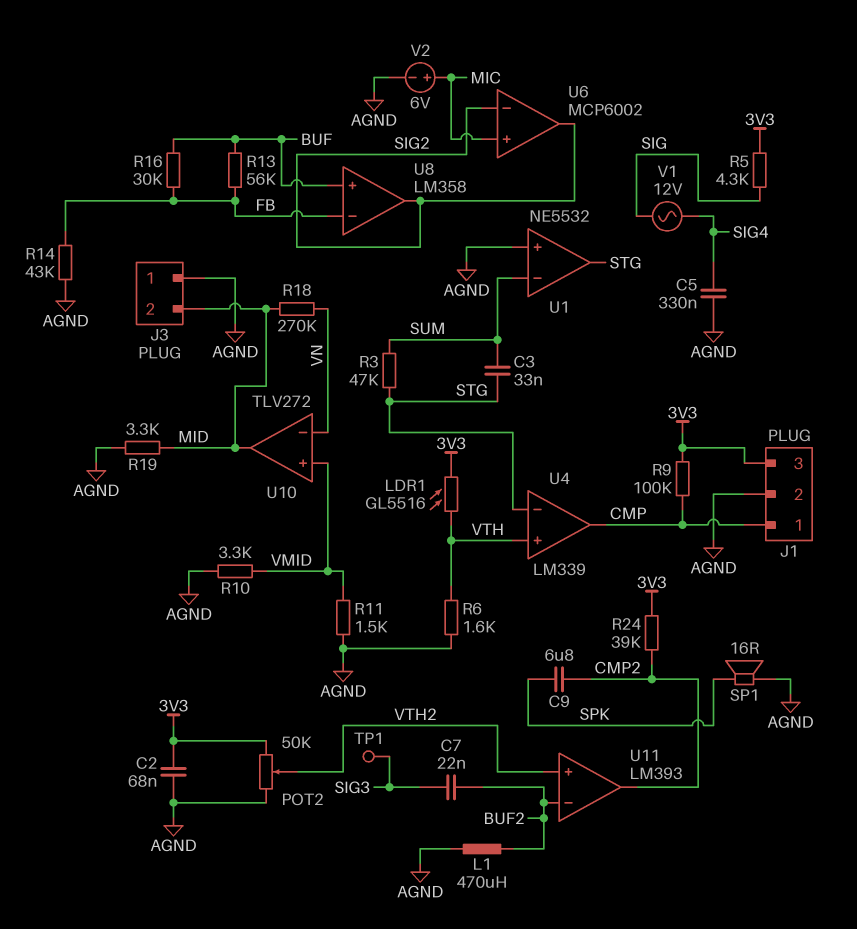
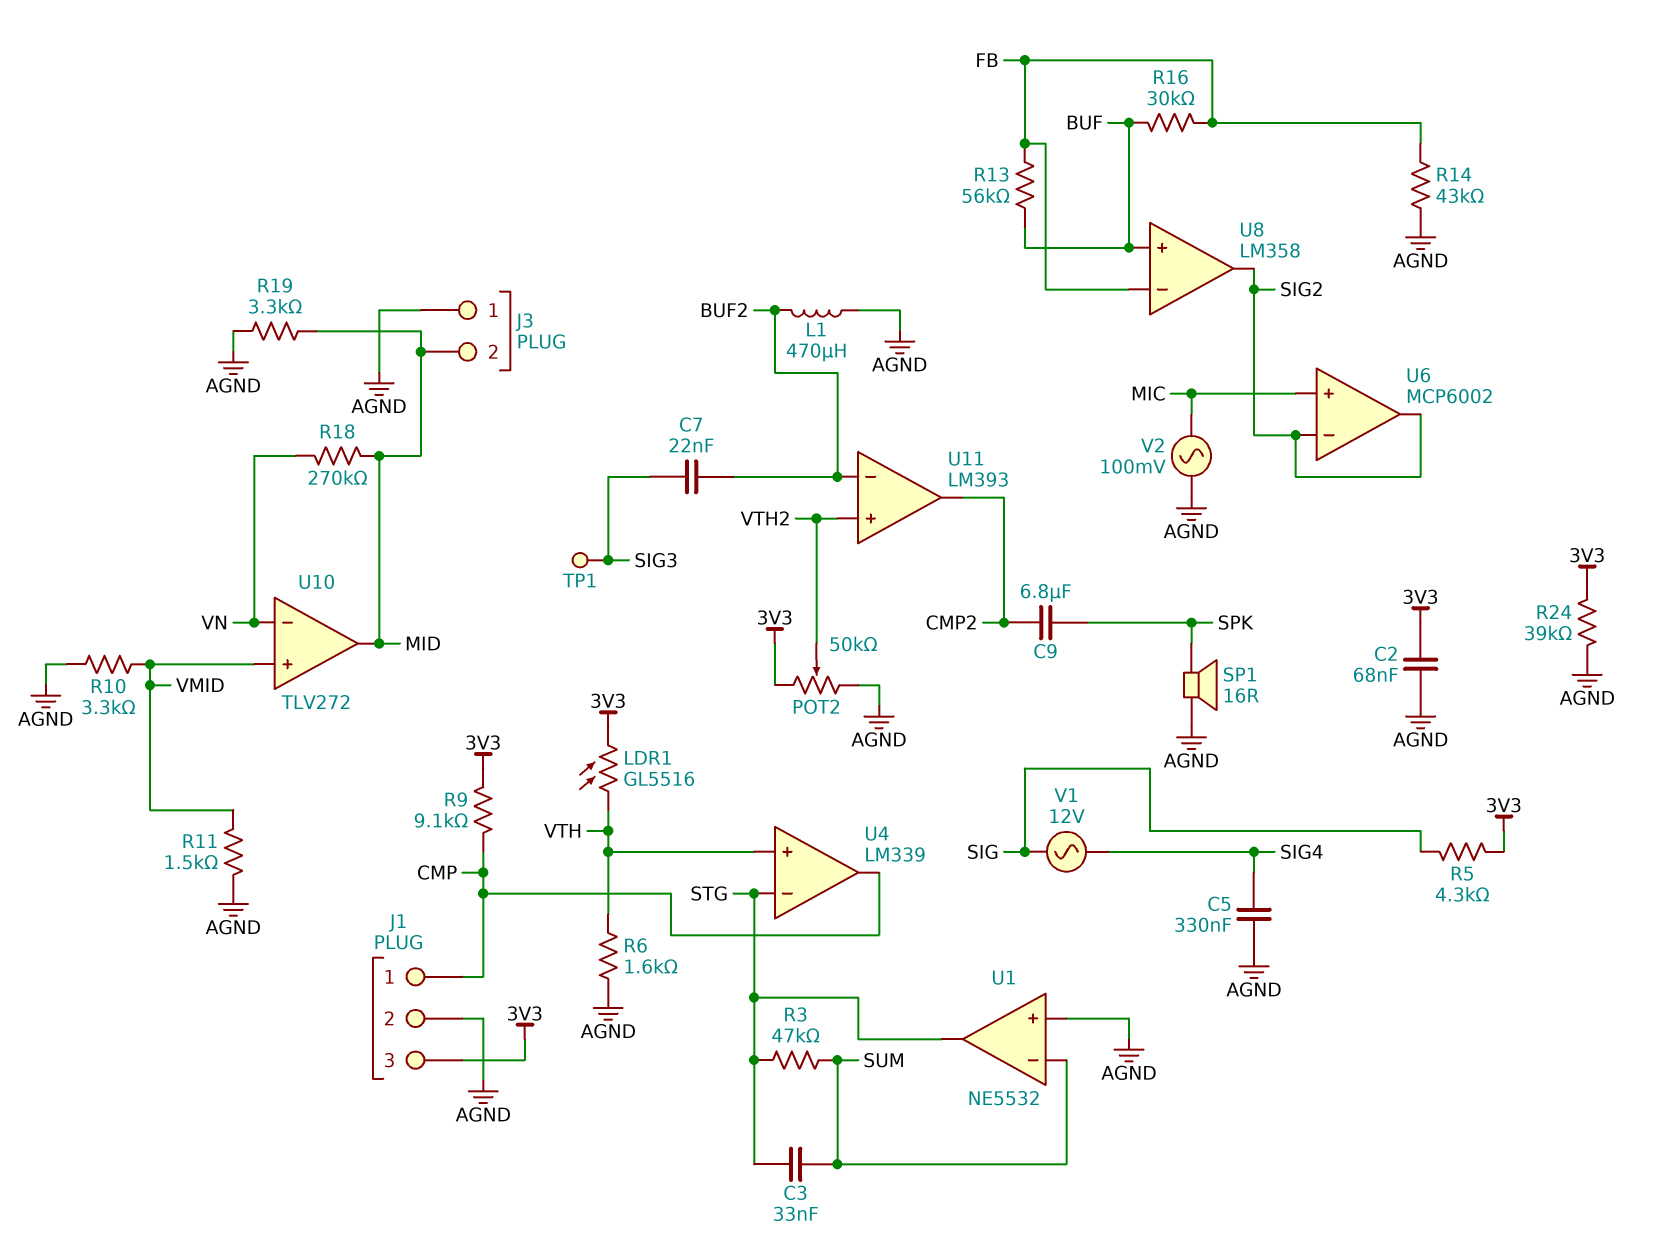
R9: 100k (3V3, CMP) -> 9.1k (3V3, CMP)
R24: 39k (3V3, CMP2) -> 39k (3V3, AGND)
V2: 6V (plus MIC, minus AGND) -> AC 100mV (AGND, MIC)

